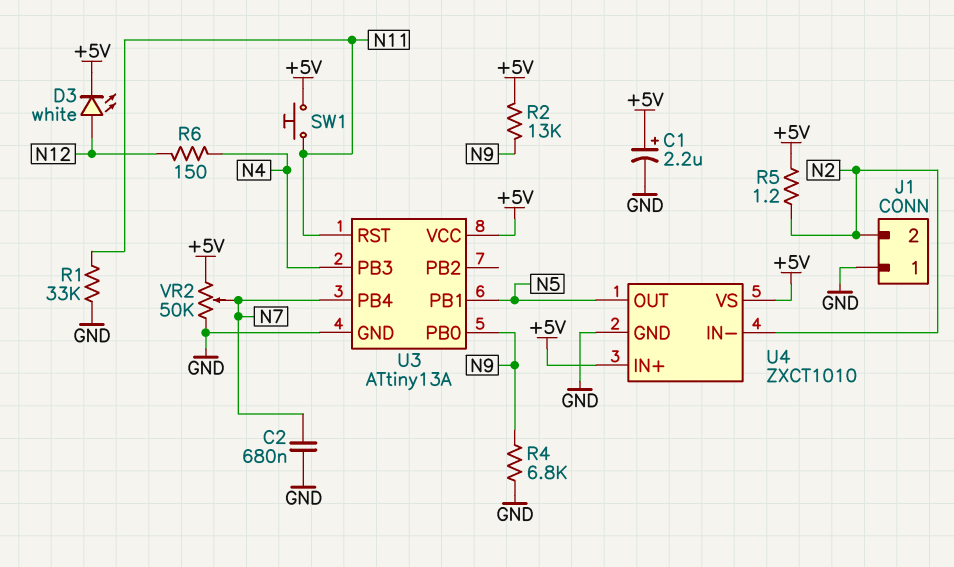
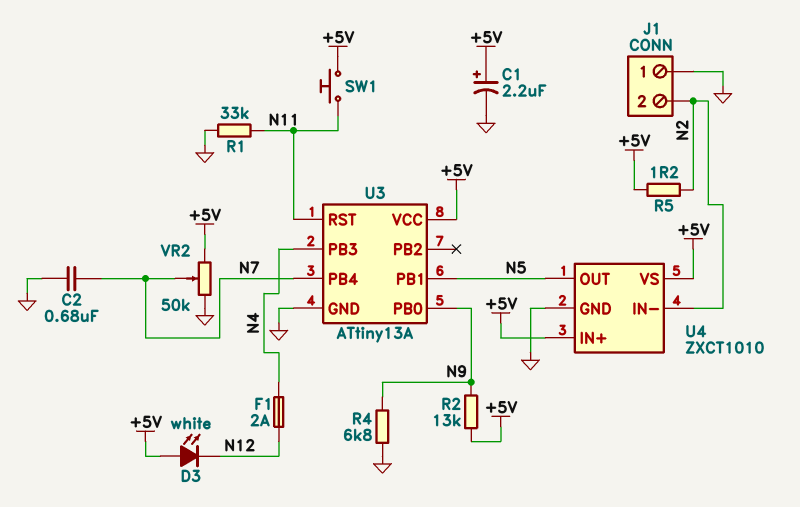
D3: LED white (A N12, K +5V) -> LED white (A +5V, K N12)
F1: none -> 2A (N4, N12)
R6: 150 (N4, N12) -> none

